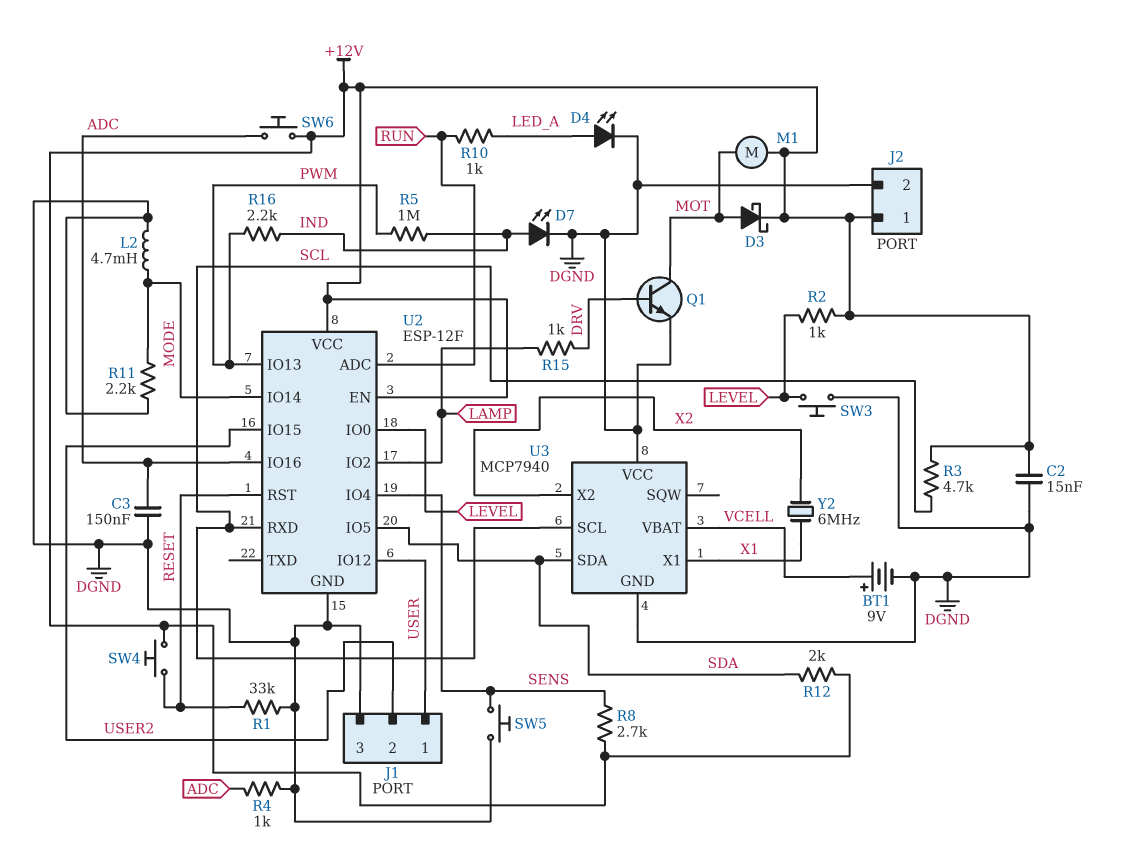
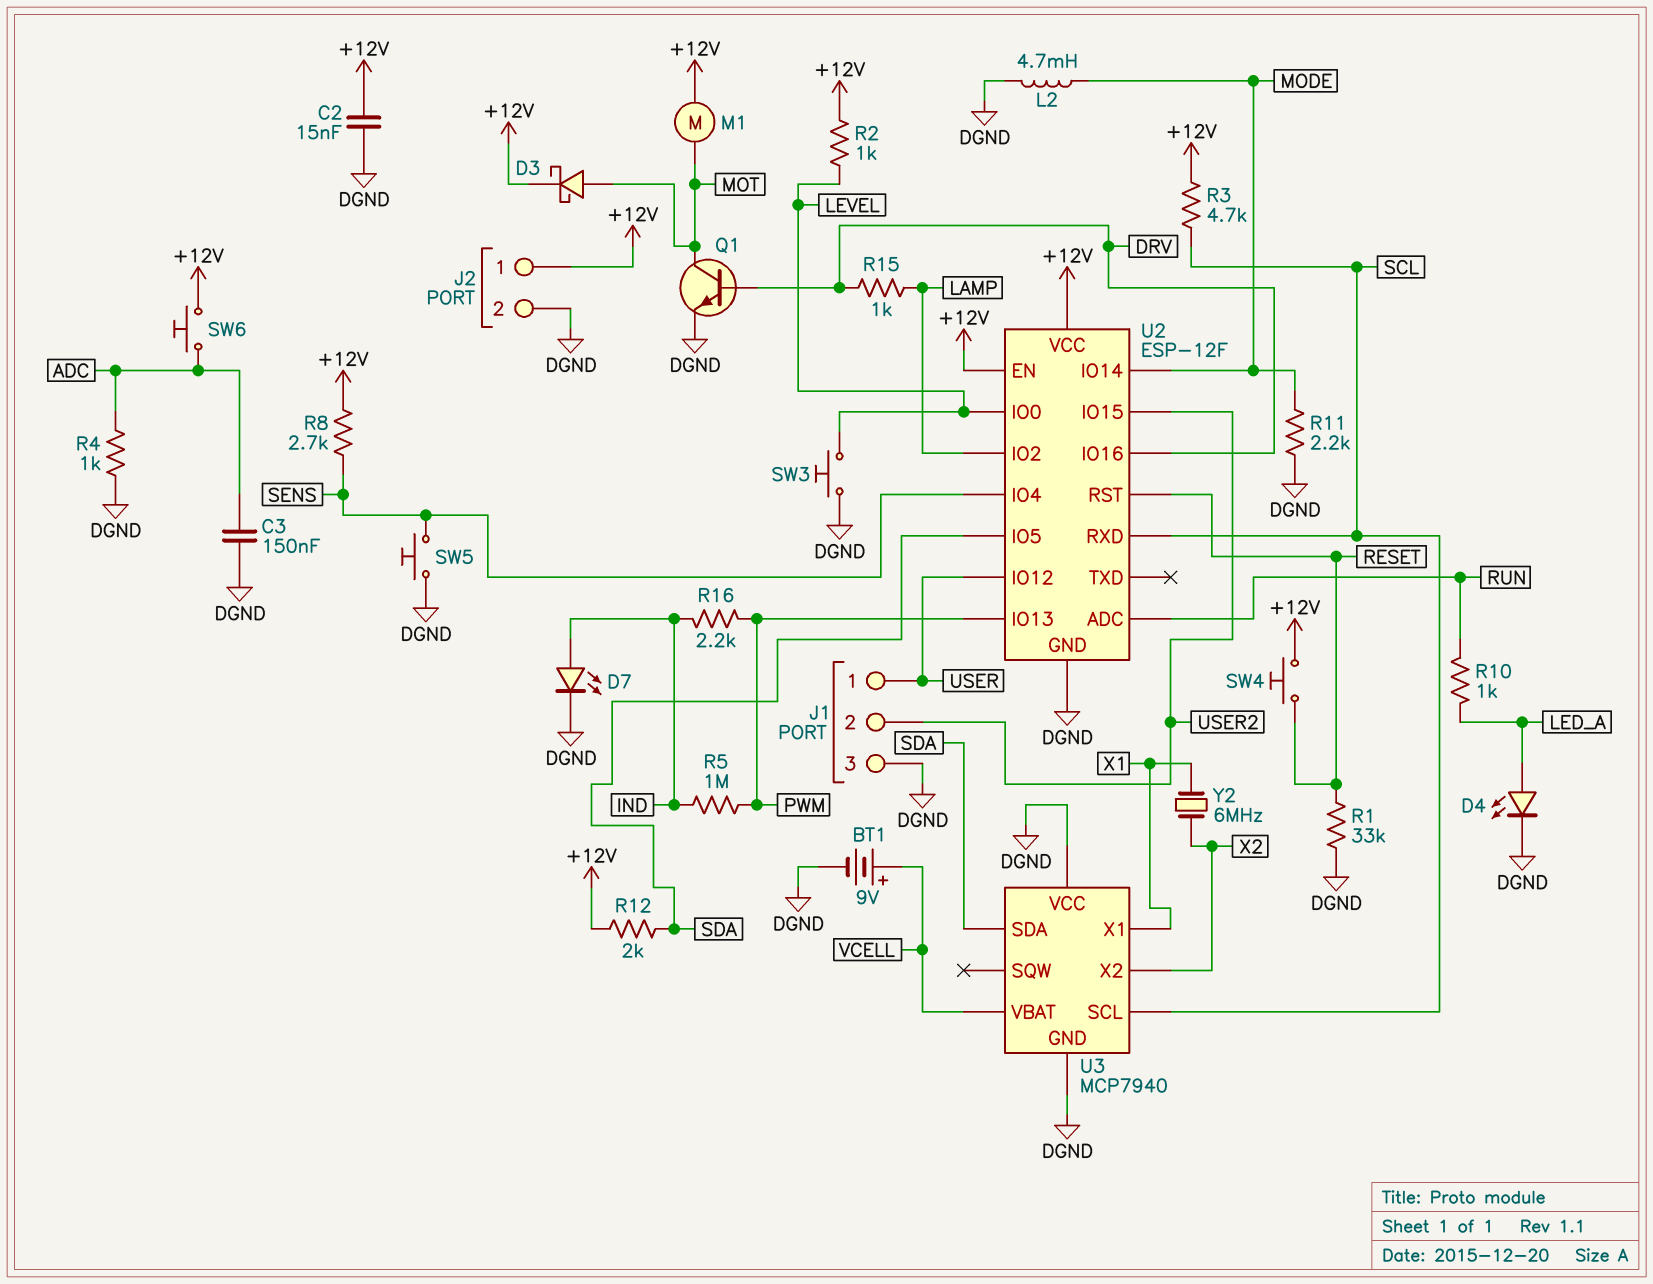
U2 pin IO16: ADC -> DRV

